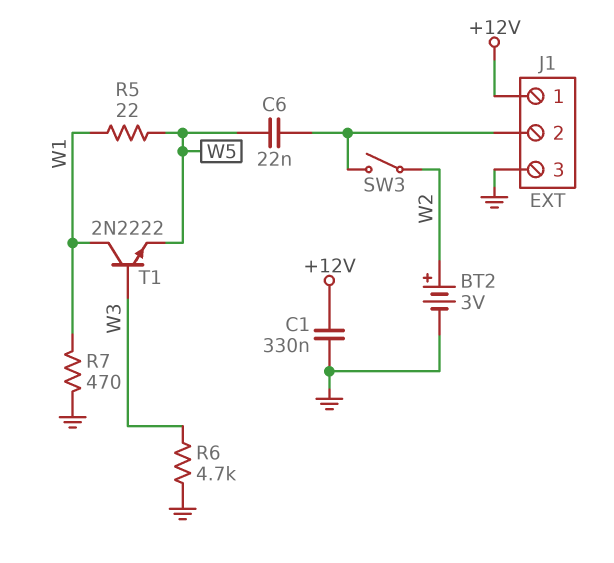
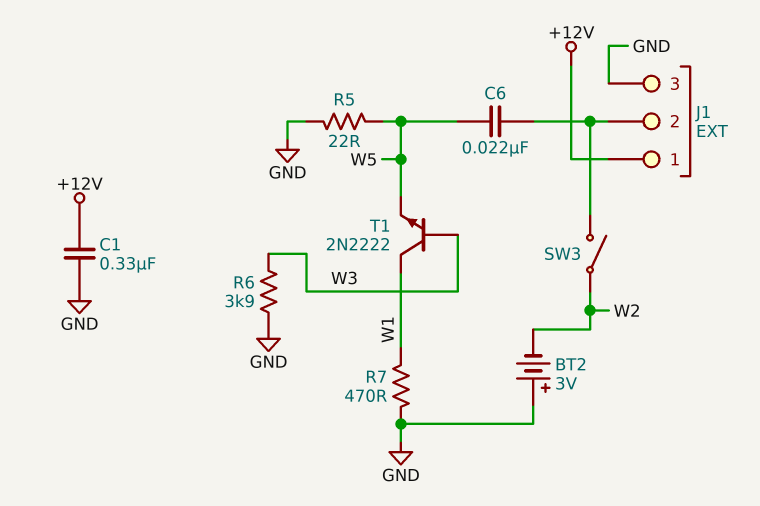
BT2: 3V (plus W2, minus GND) -> 3V (plus GND, minus W2)
R5: 22 (W1, W5) -> 22 (GND, W5)
R6: 4.7k (GND, W3) -> 3.9k (GND, W3)

